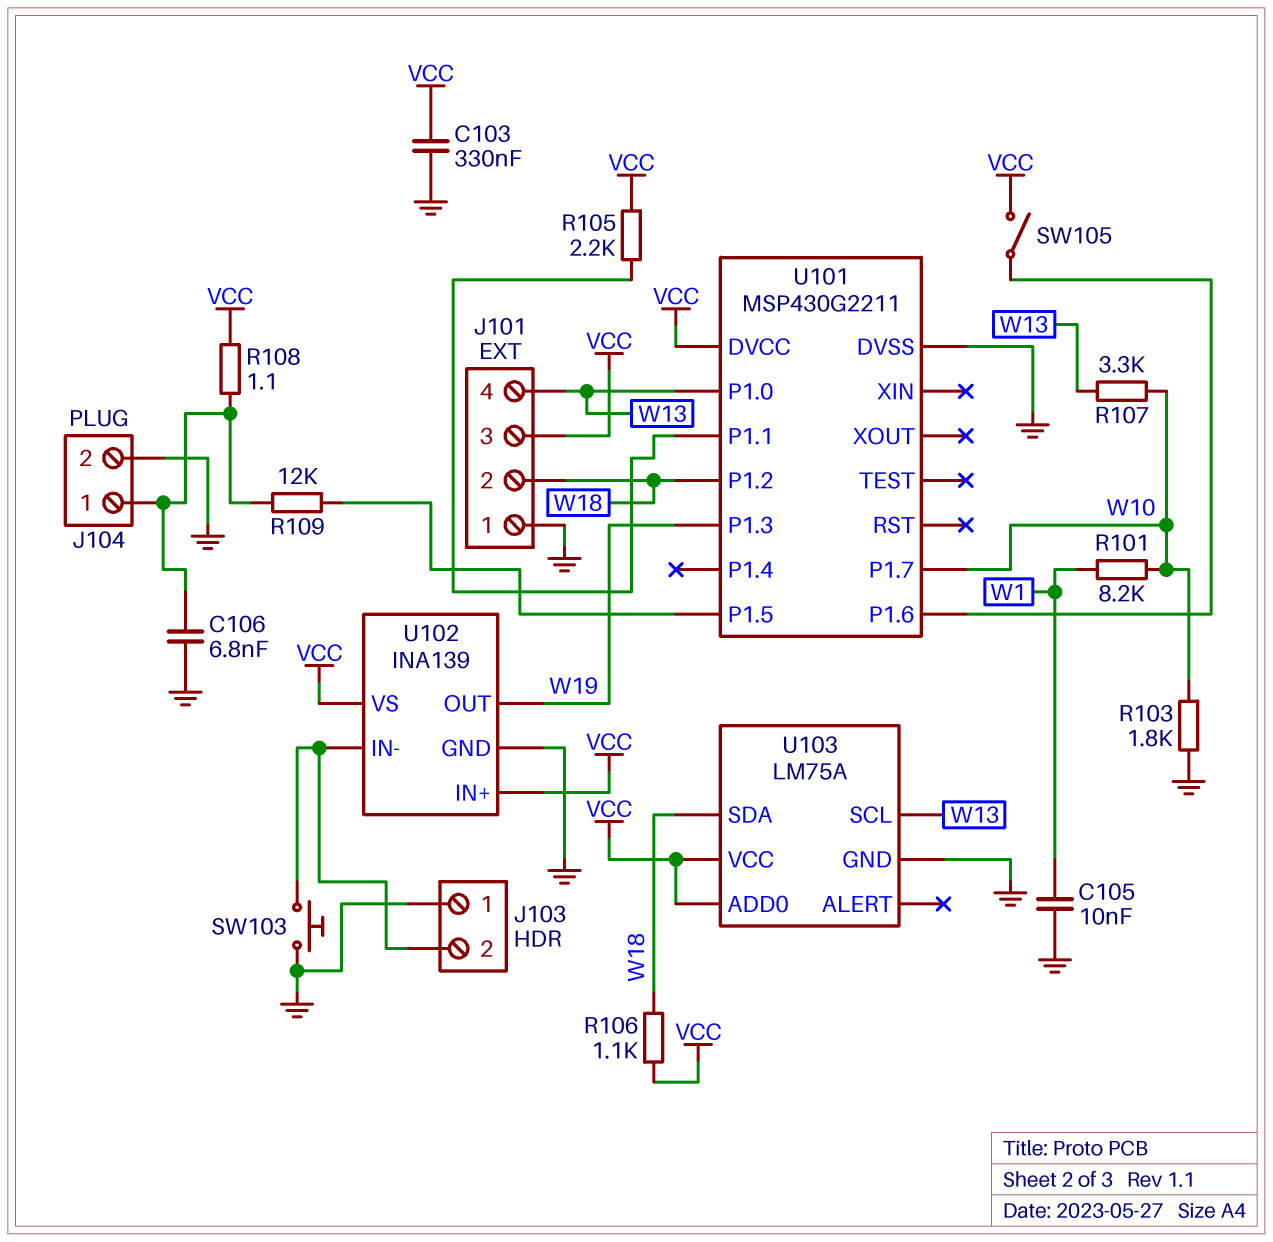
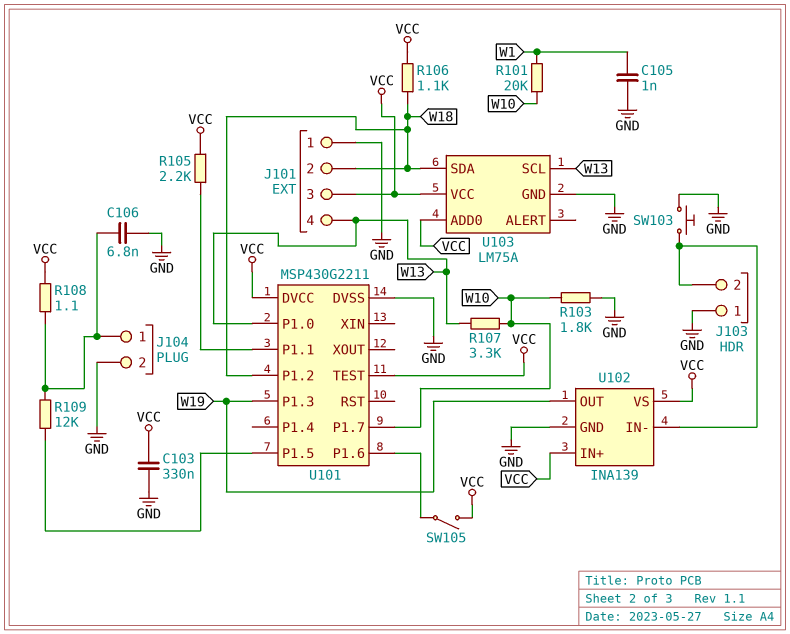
C105: 10nF (GND, W1) -> 1nF (GND, W1)
R101: 8.2k (W1, W10) -> 20k (W1, W10)
U101 pin TEST: none -> VCC

